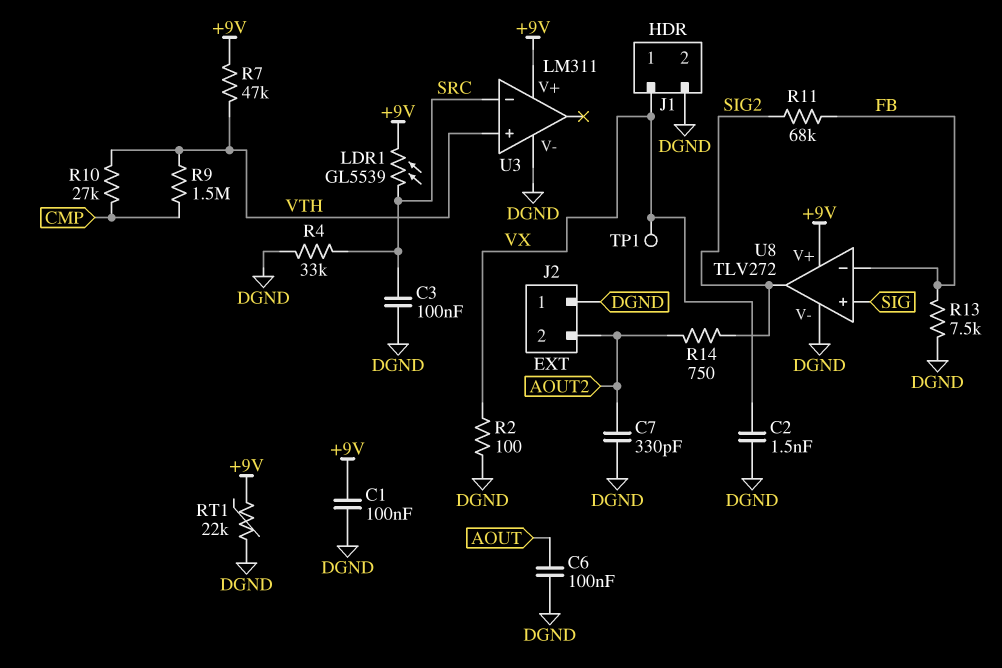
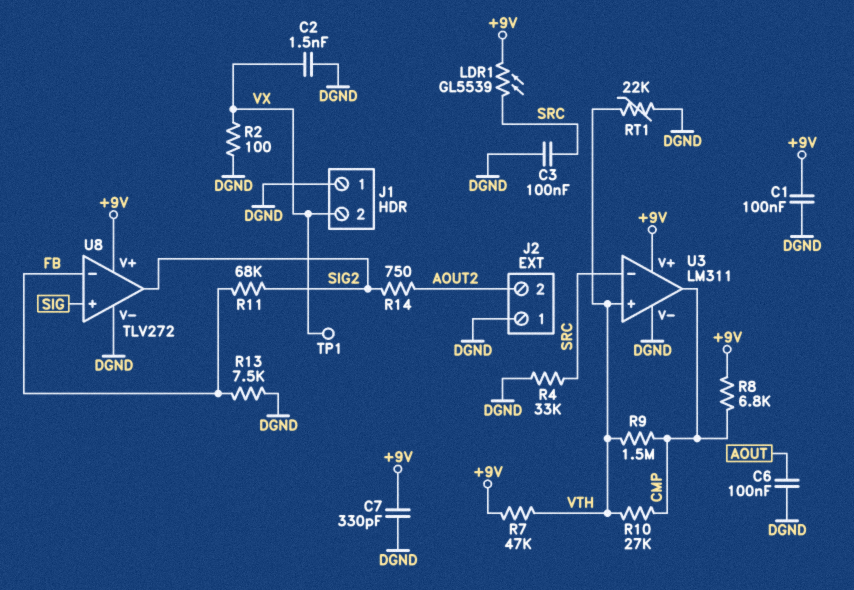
C7: 330pF (AOUT2, DGND) -> 330pF (+9V, DGND)
J1 pin 1: VX -> DGND
J1 pin 2: DGND -> VX
R8: none -> 6.8k (+9V, CMP)
RT1: 22k (+9V, DGND) -> 22k (DGND, VTH)
U3 pin out: none -> CMP

